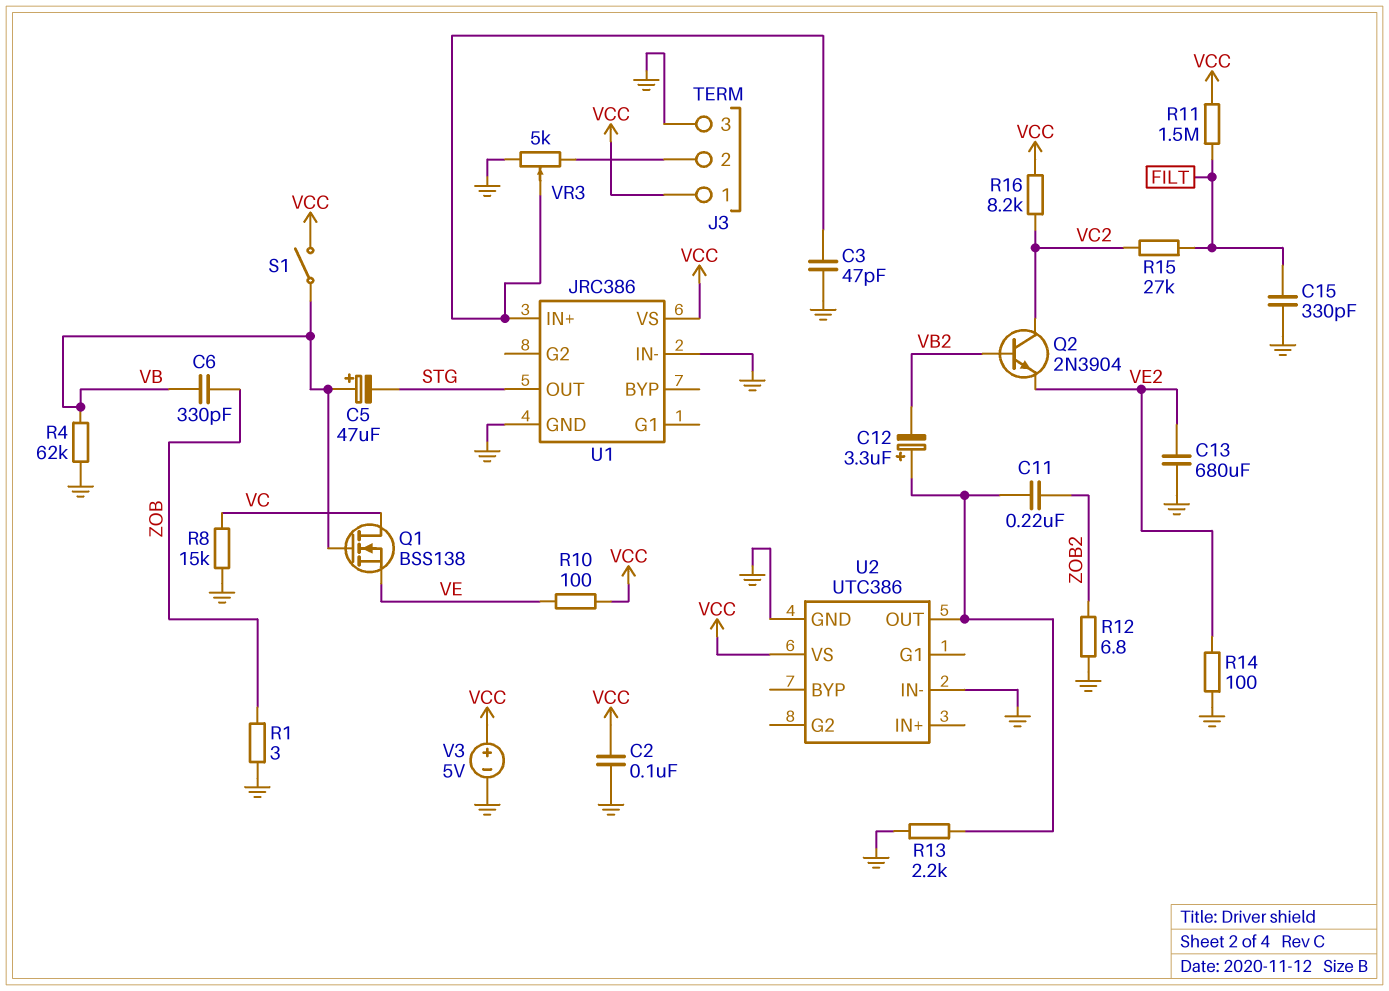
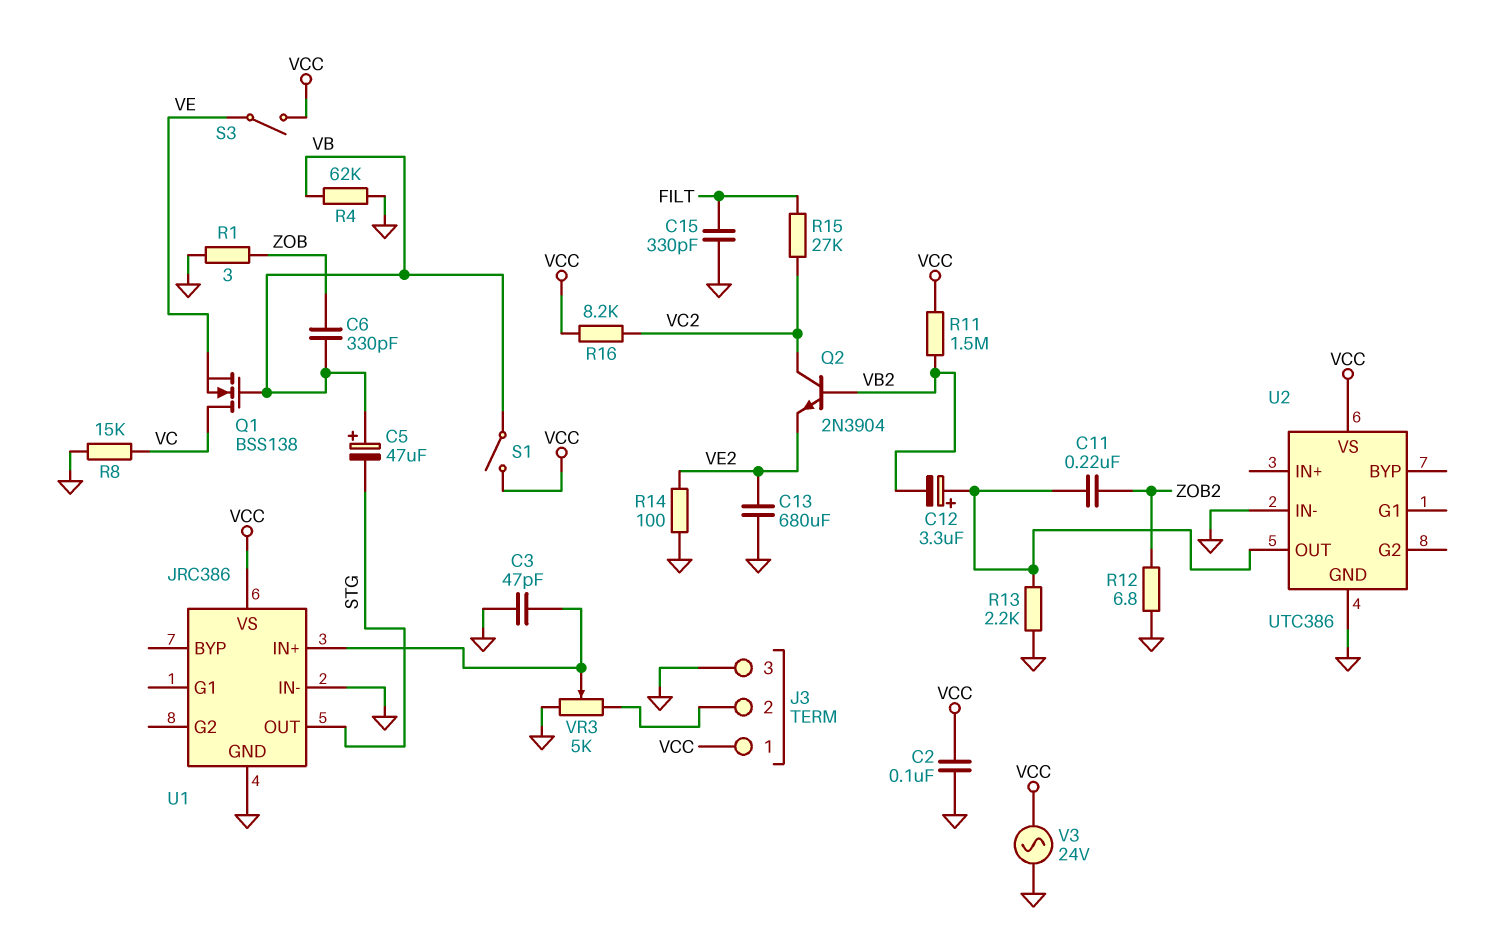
R10: 100 (VCC, VE) -> none
R11: 1.5M (FILT, VCC) -> 1.5M (VB2, VCC)
S3: none -> switch (VCC, VE)
V3: 5V (plus VCC, minus GND) -> AC 24V (GND, VCC)

